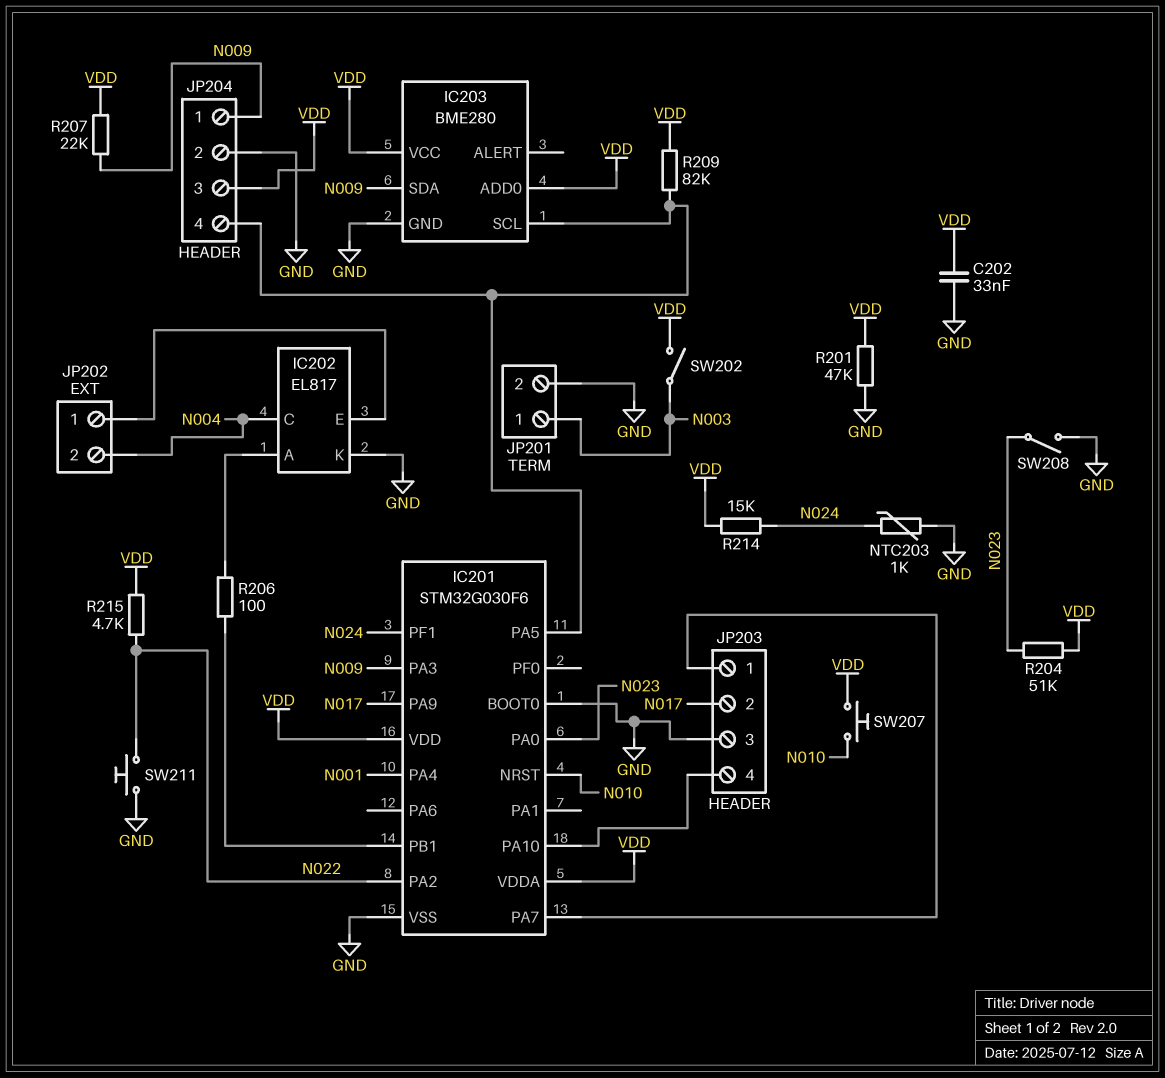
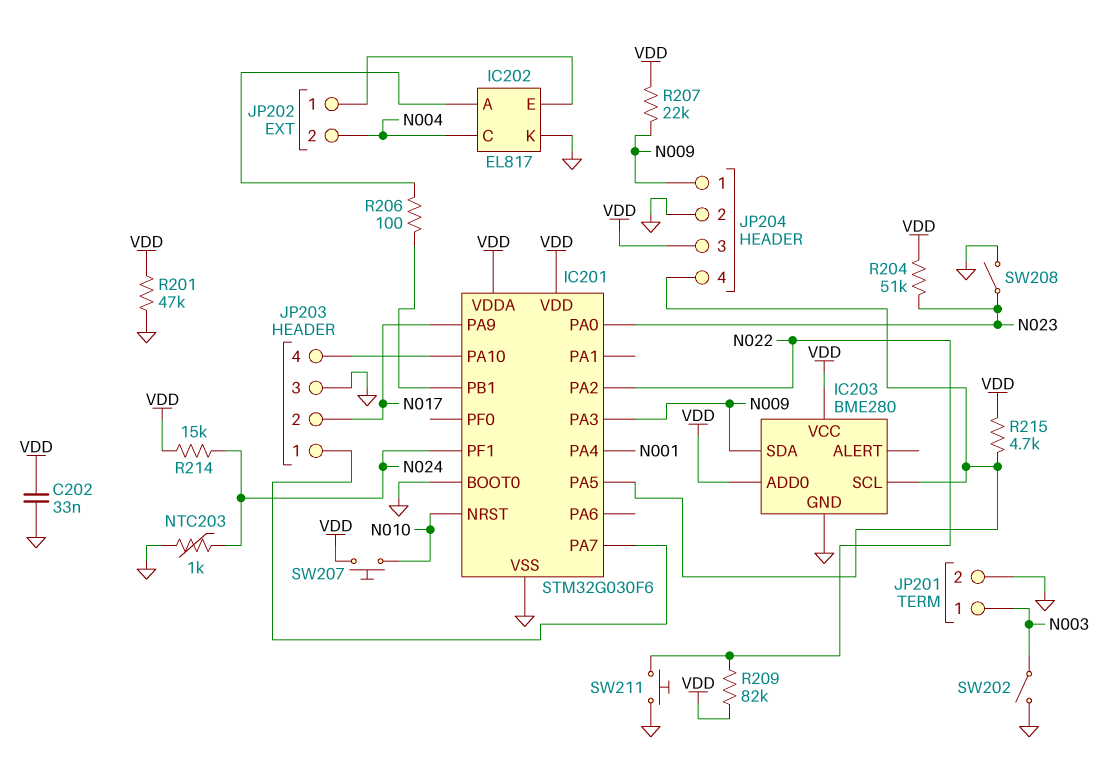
R209: 82k (IC201/PA5, VDD) -> 82k (N022, VDD)
R215: 4.7k (N022, VDD) -> 4.7k (IC201/PA5, VDD)
SW202: switch (N003, VDD) -> switch (GND, N003)

